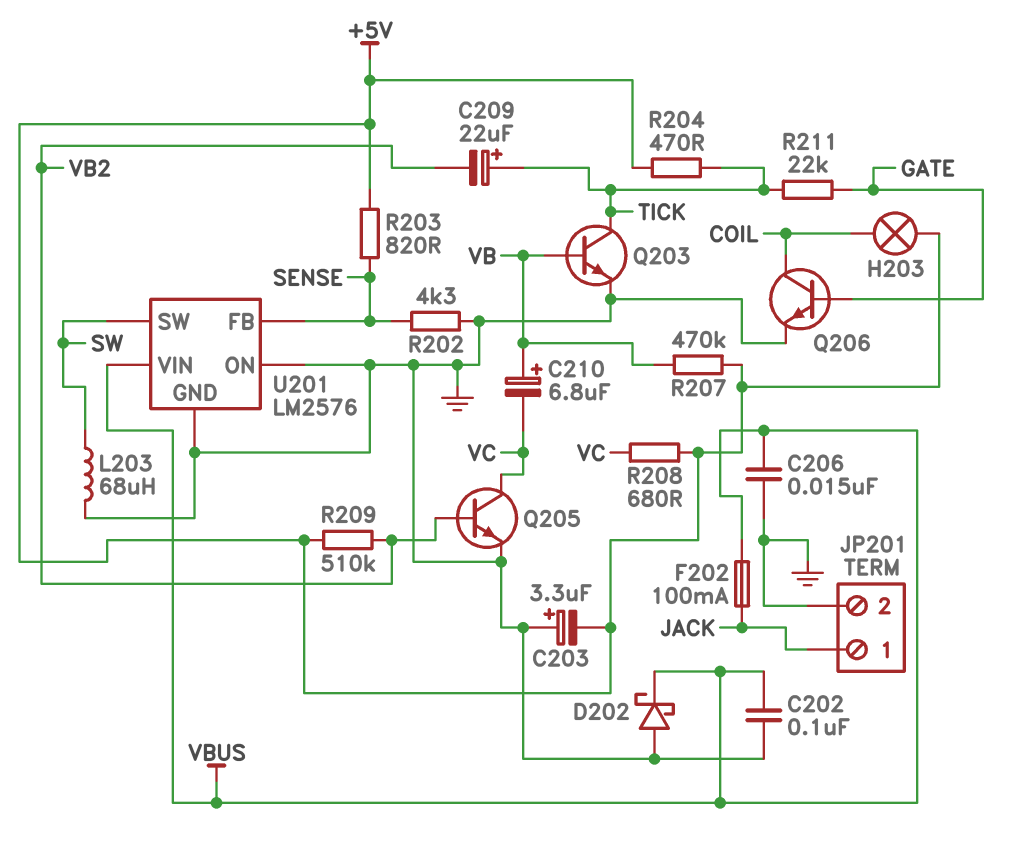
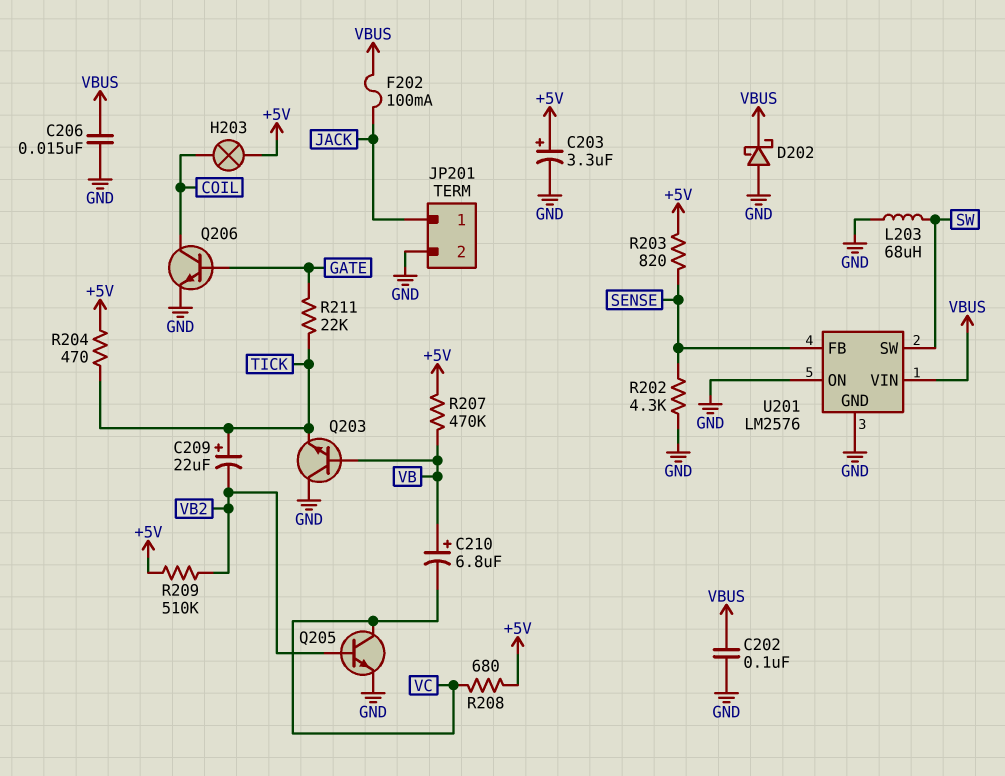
C203: 3.3uF (plus GND, minus +5V) -> 3.3uF (plus +5V, minus GND)
Q203: NPN (B VB, C TICK, E GND) -> NPN (B VB, C GND, E TICK)

